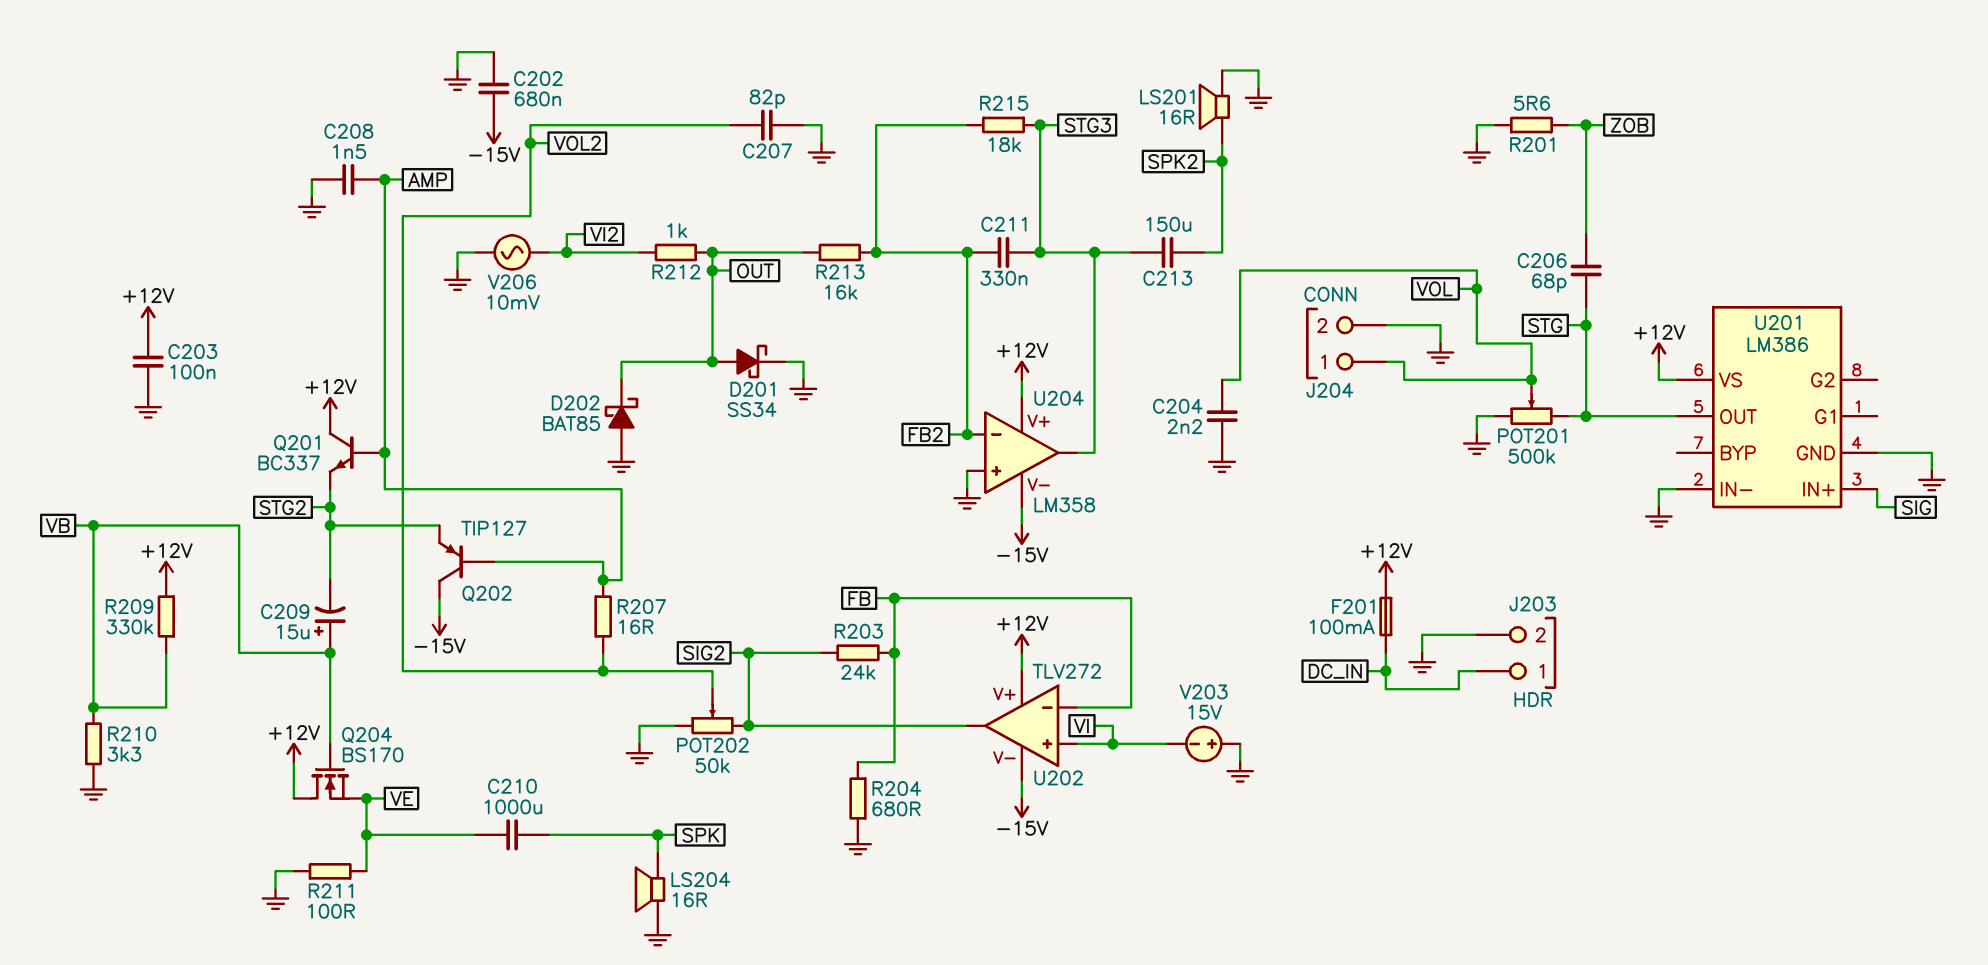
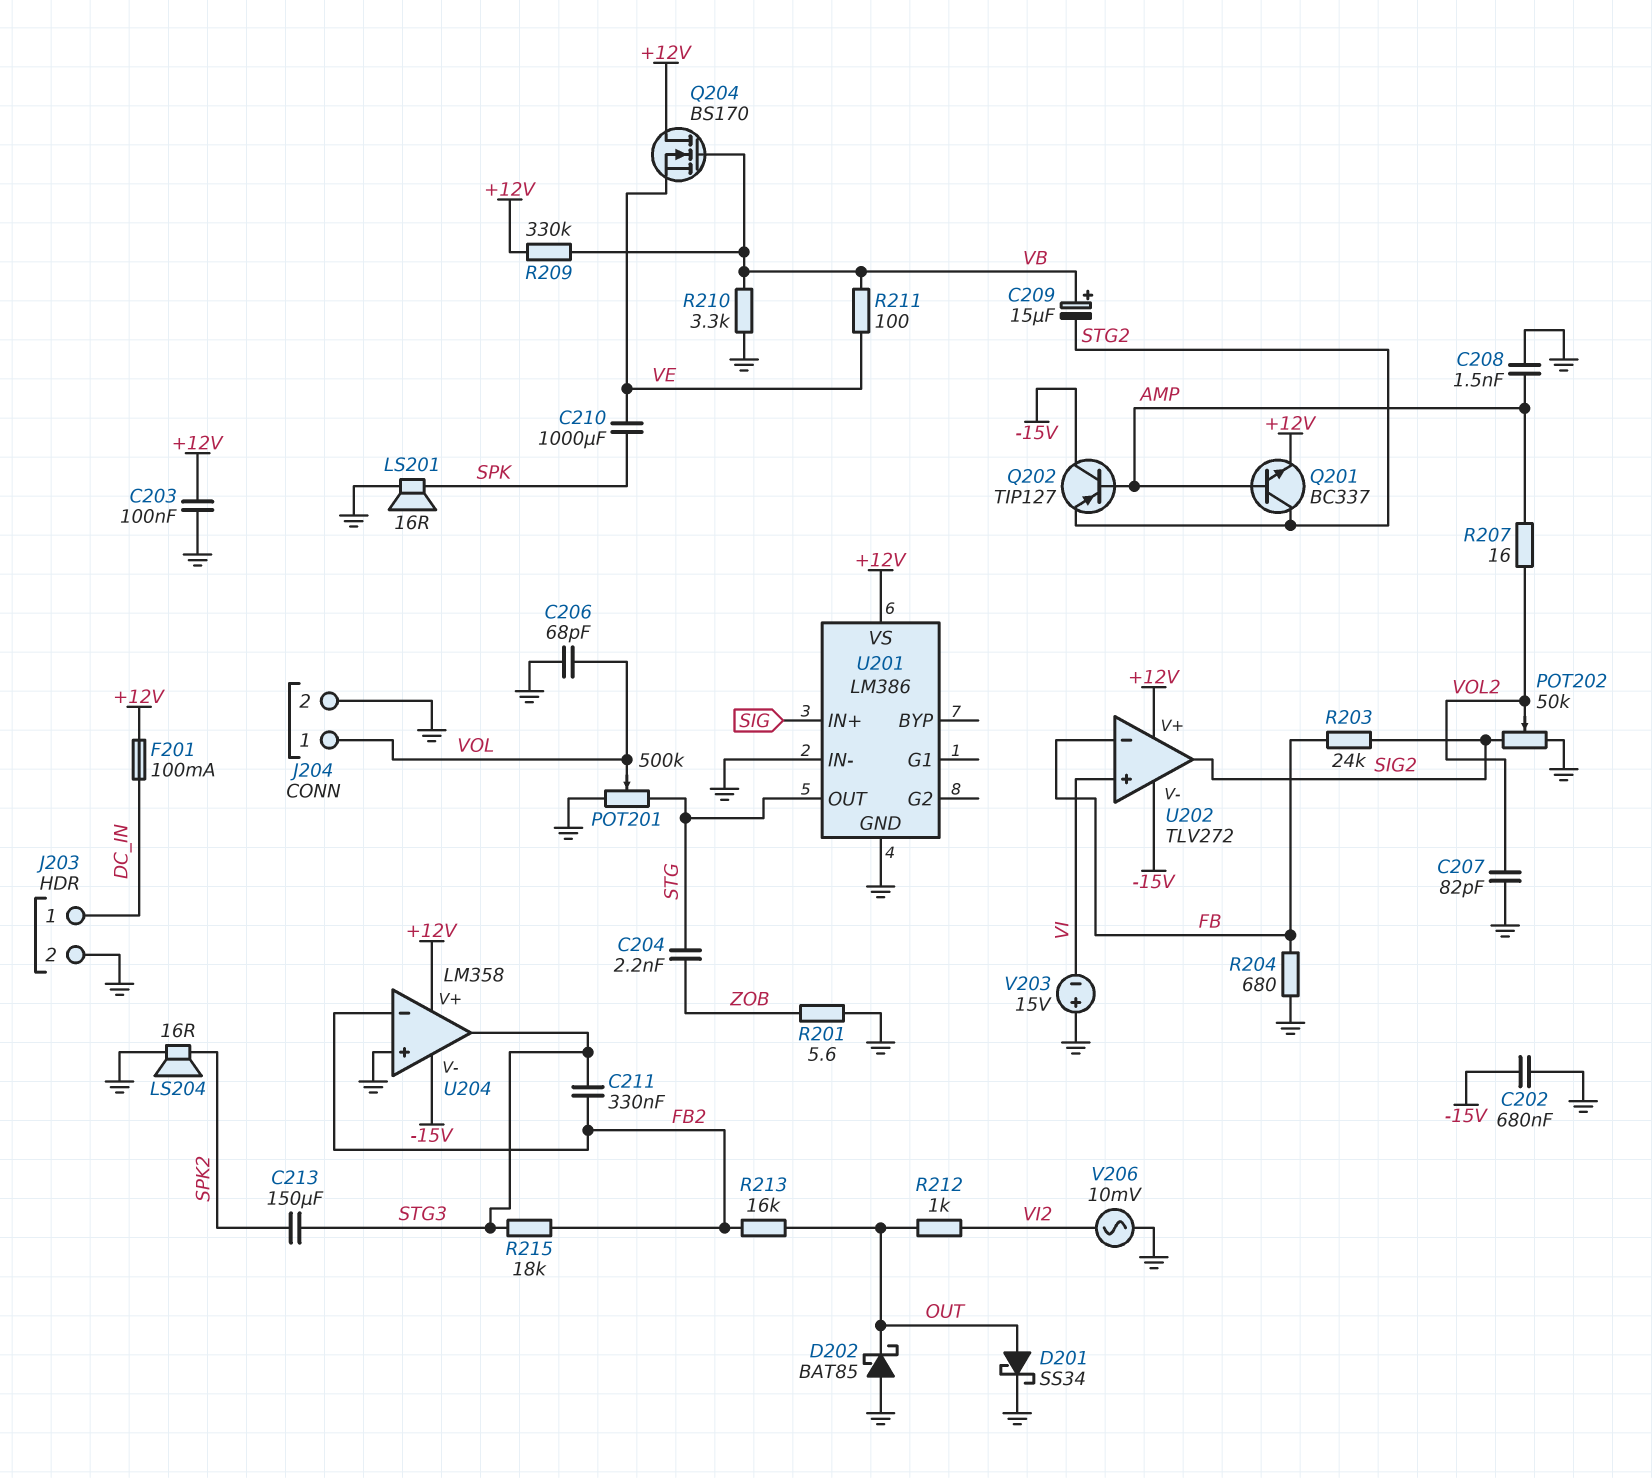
C204: 2.2nF (GND, VOL) -> 2.2nF (STG, ZOB)
C206: 68pF (STG, ZOB) -> 68pF (GND, VOL)
LS201: speaker 16R (GND, SPK2) -> speaker 16R (GND, SPK)
LS204: speaker 16R (GND, SPK) -> speaker 16R (GND, SPK2)
Q201: NPN BC337 (B AMP, C +12V, E STG2) -> NPN BC337 (B AMP, C STG2, E +12V)
R211: 100 (GND, VE) -> 100 (VB, VE)

